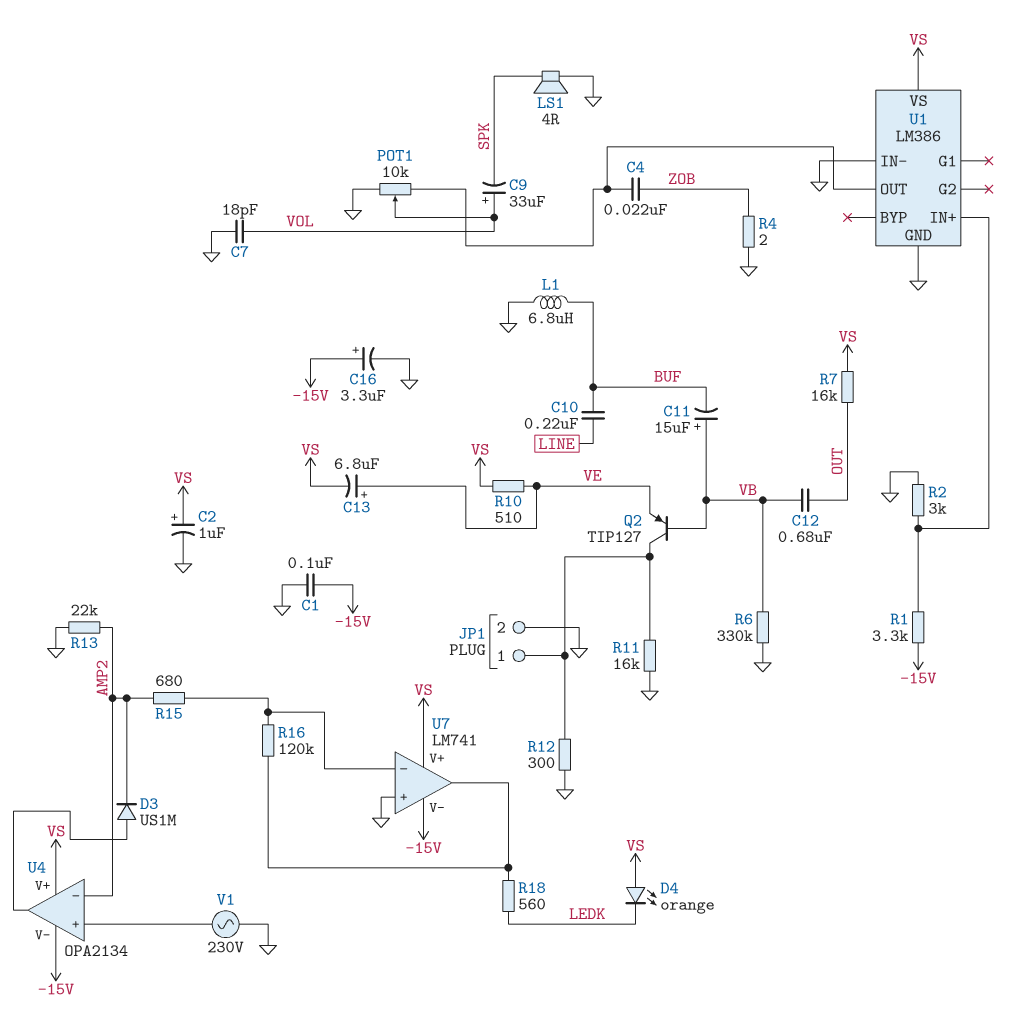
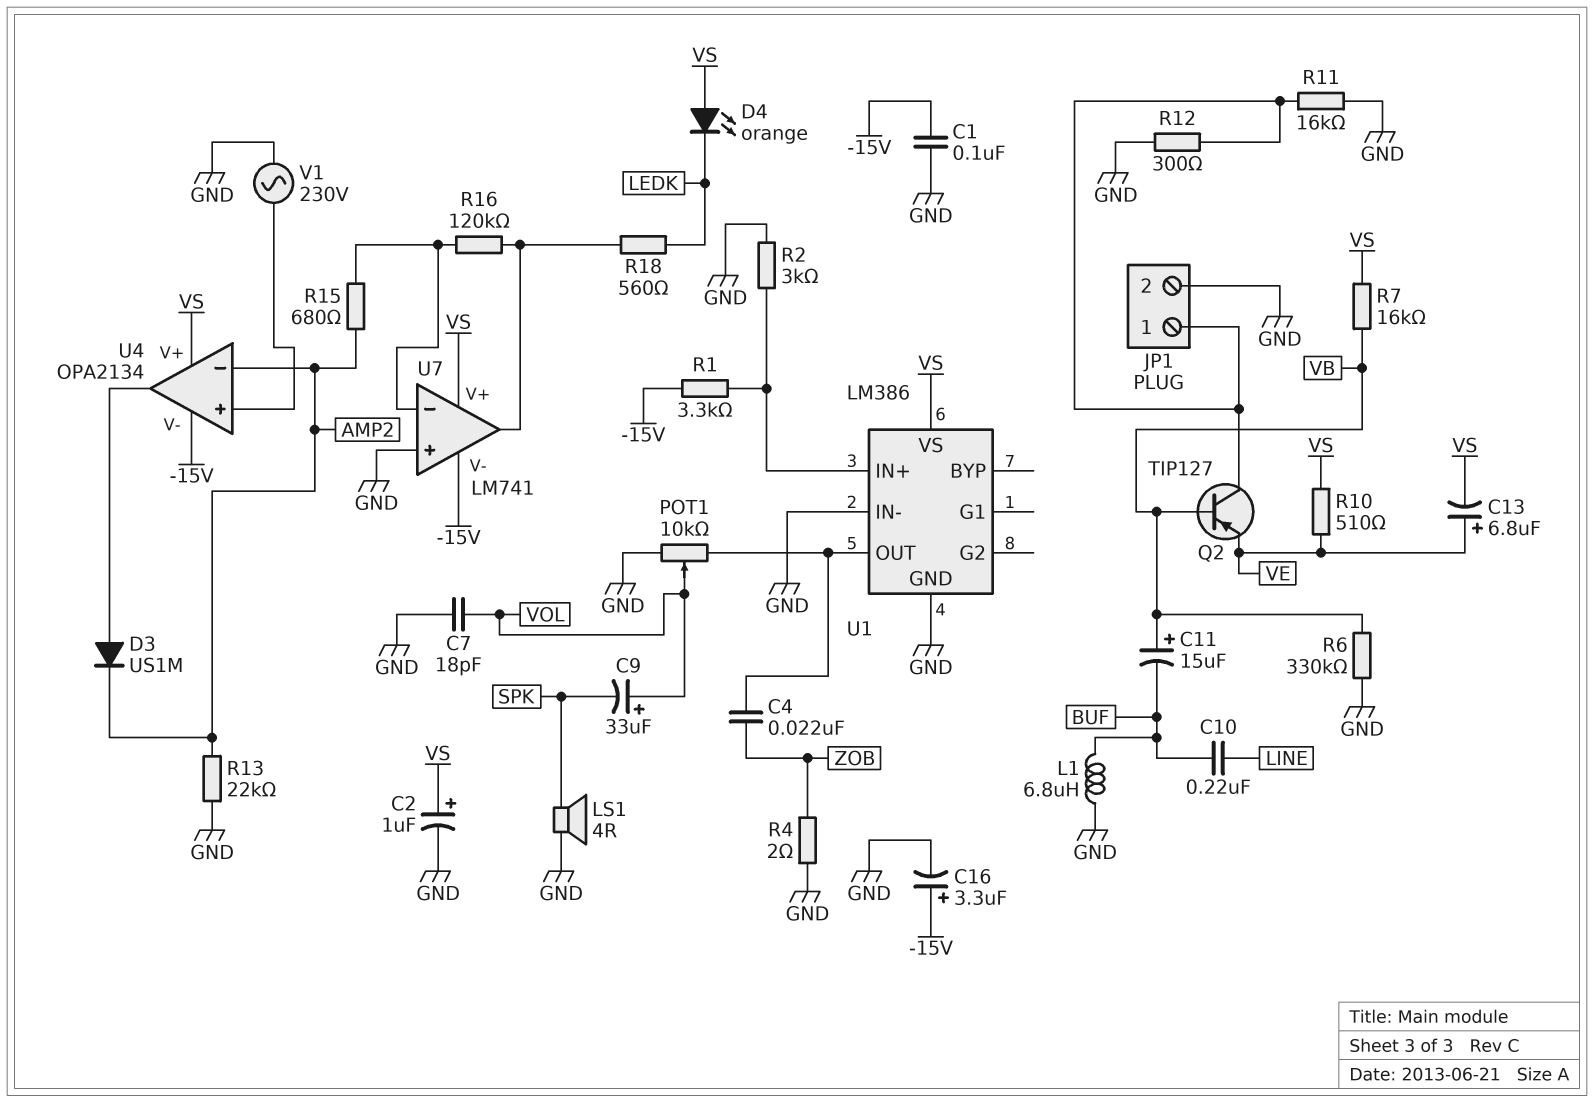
C12: 680nF (OUT, VB) -> none
R7: 16k (OUT, VS) -> 16k (VB, VS)

